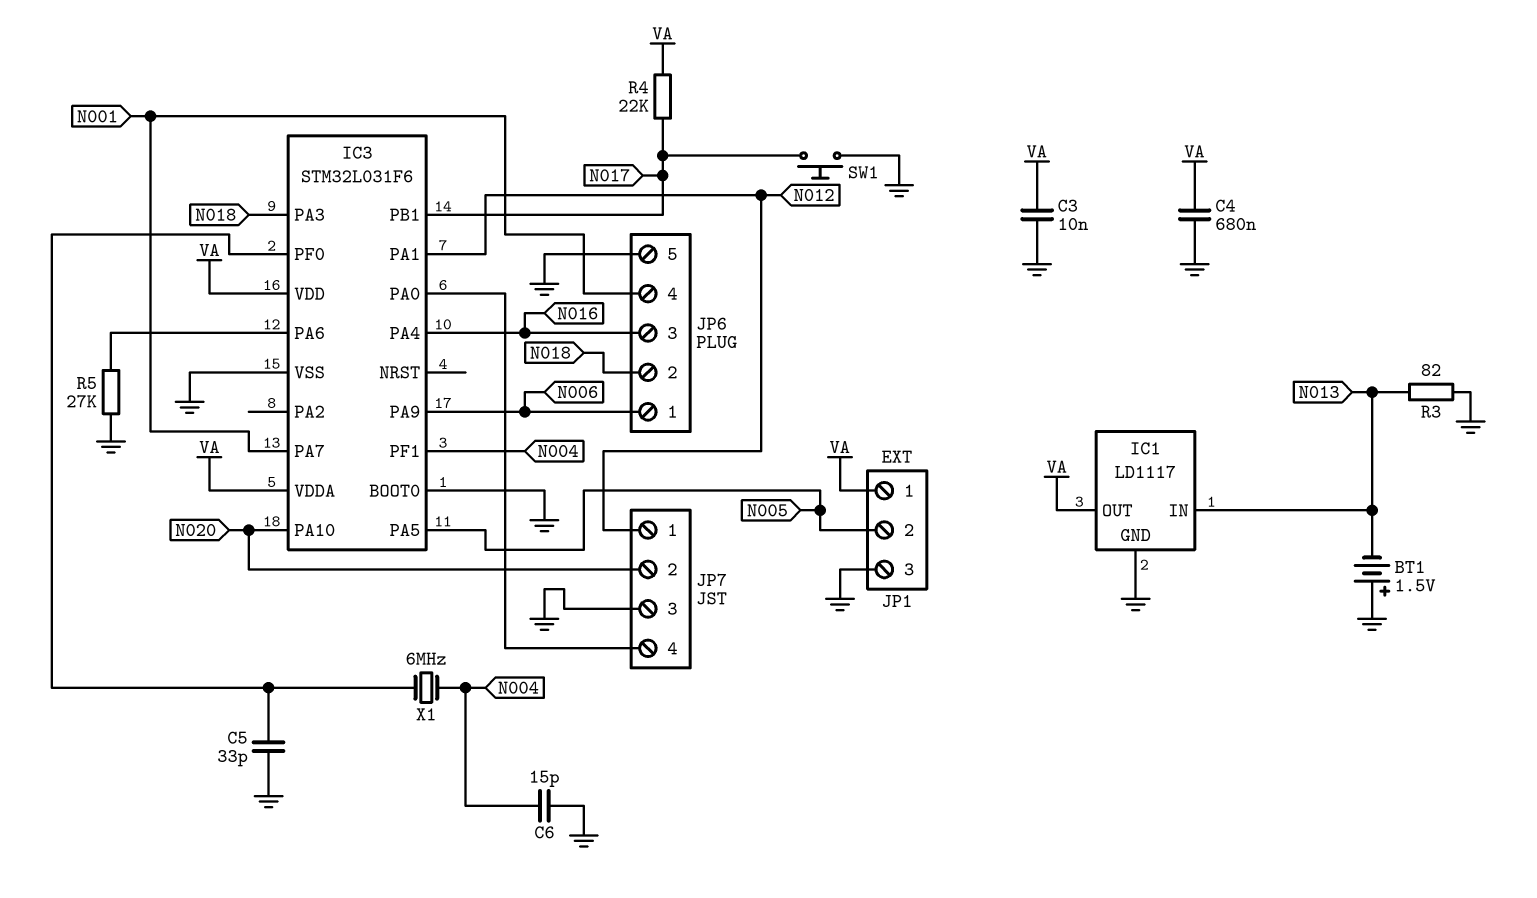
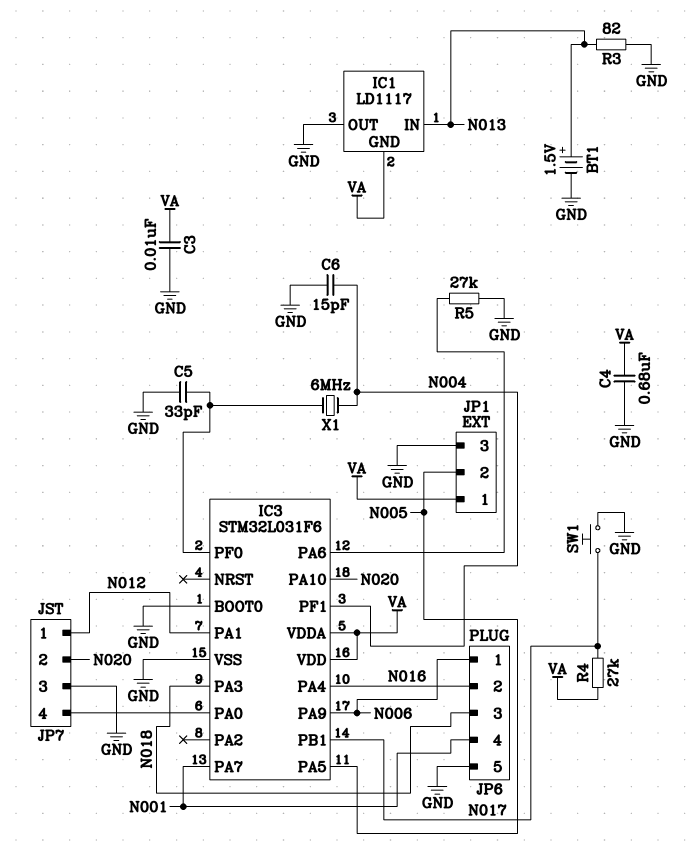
BT1: 1.5V (plus GND, minus N013) -> 1.5V (plus N013, minus GND)
IC1 pin GND: GND -> VA
IC1 pin OUT: VA -> GND
JP6 pin 2: N018 -> N016
JP6 pin 3: N016 -> N018
R4: 22k (N017, VA) -> 27k (N017, VA)

